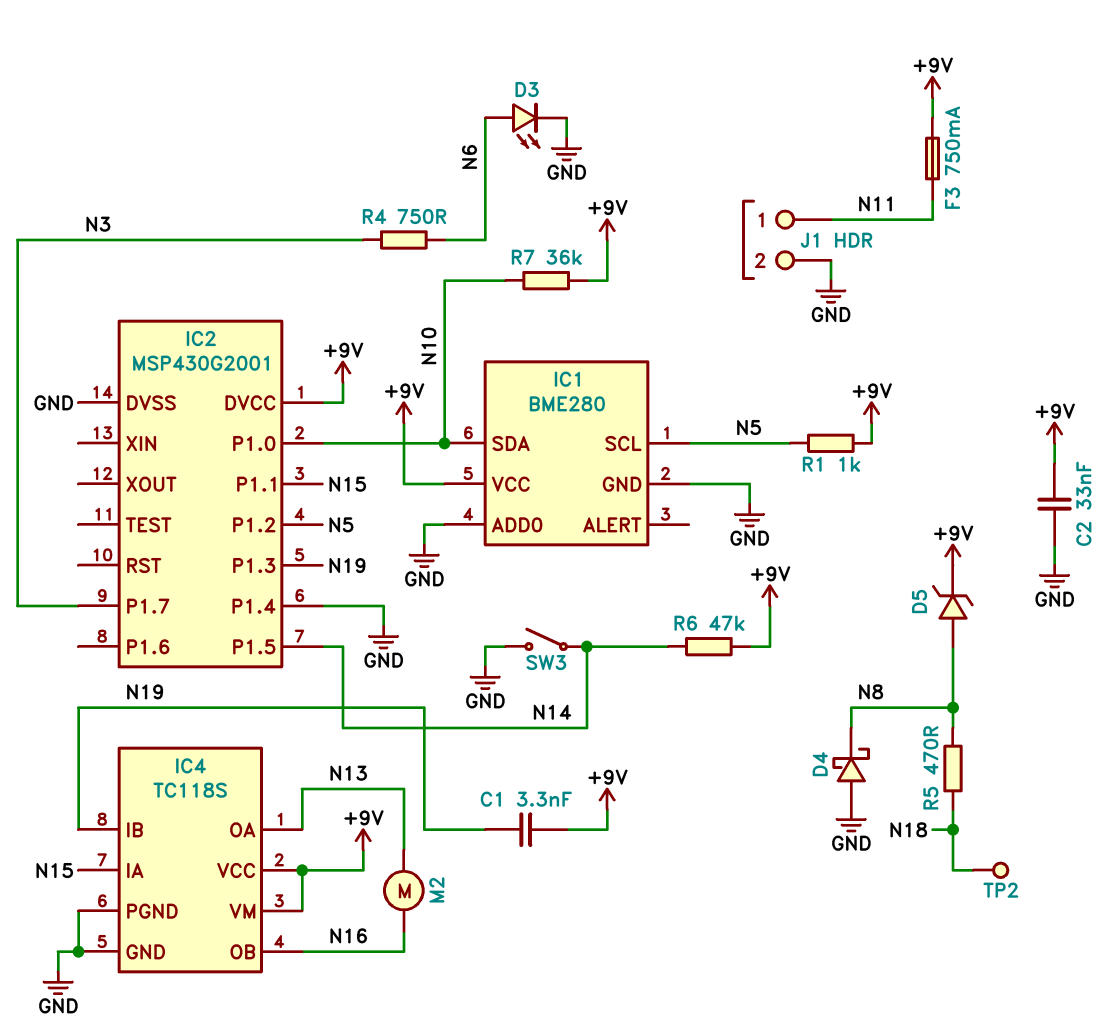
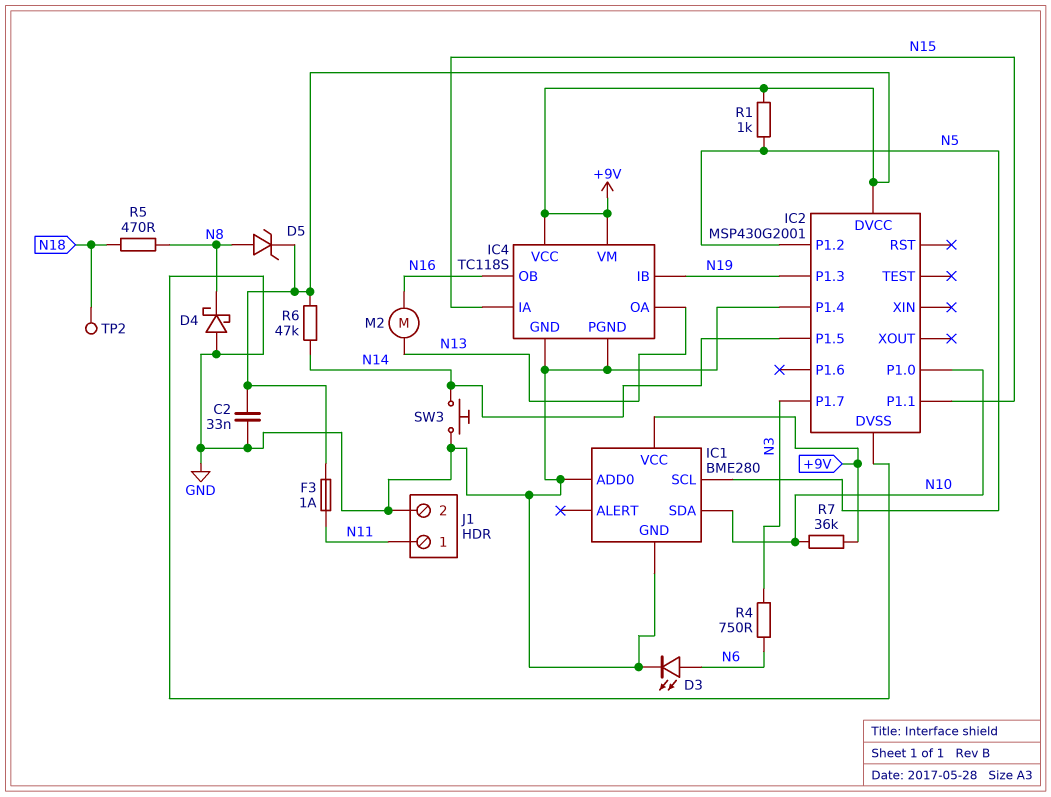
C1: 3.3nF (+9V, N19) -> none
F3: 750mA (+9V, N11) -> 1A (+9V, N11)
SW3: switch (GND, N14) -> button (GND, N14)

